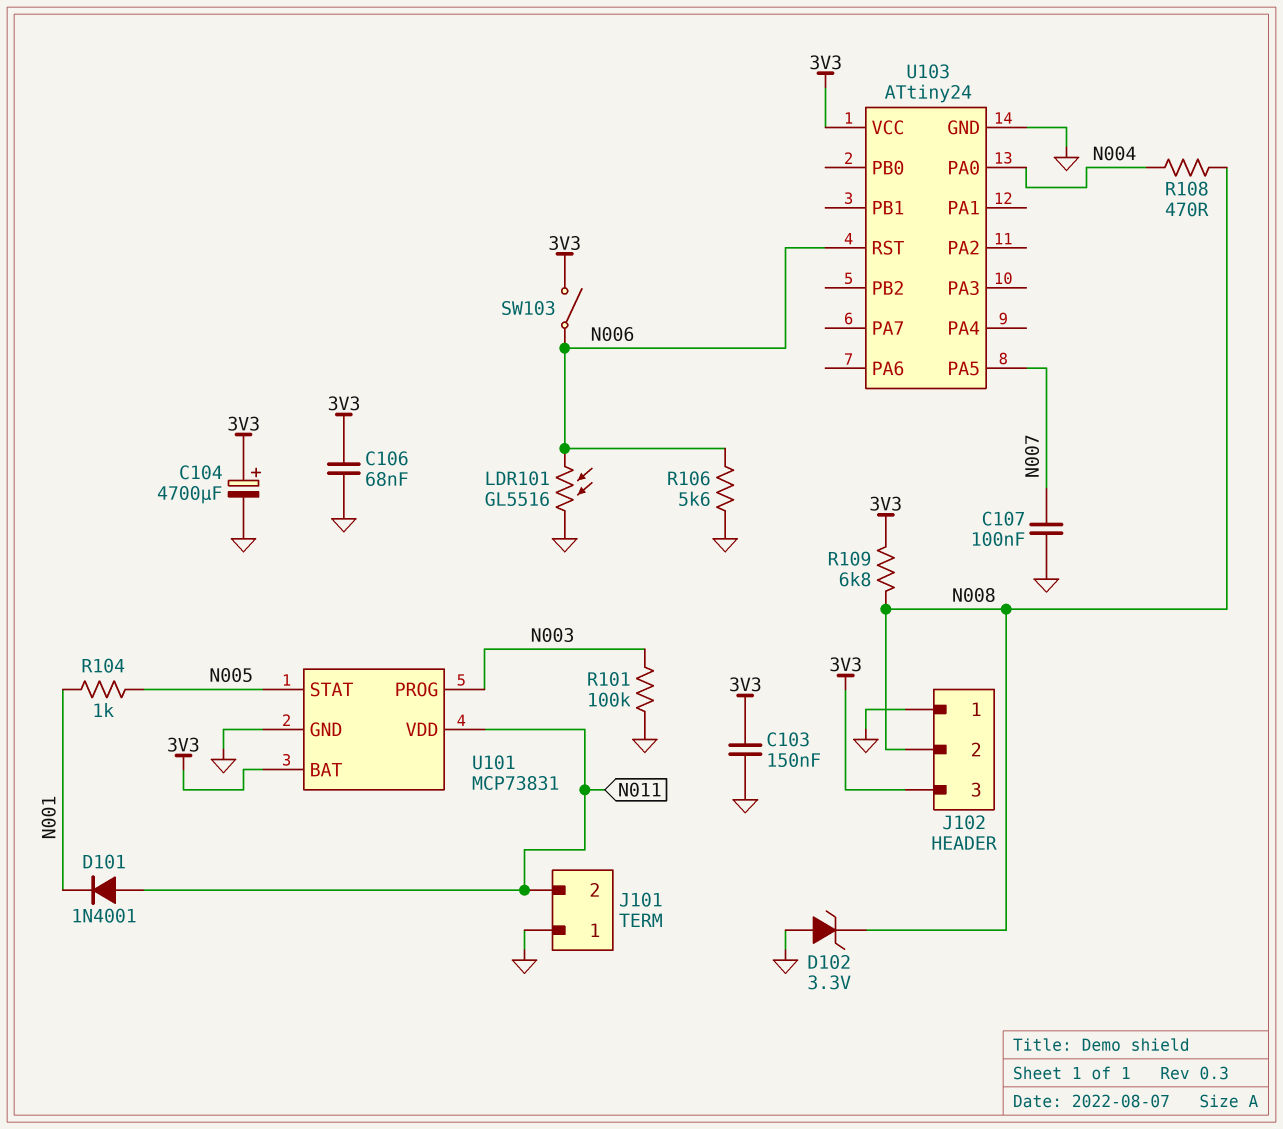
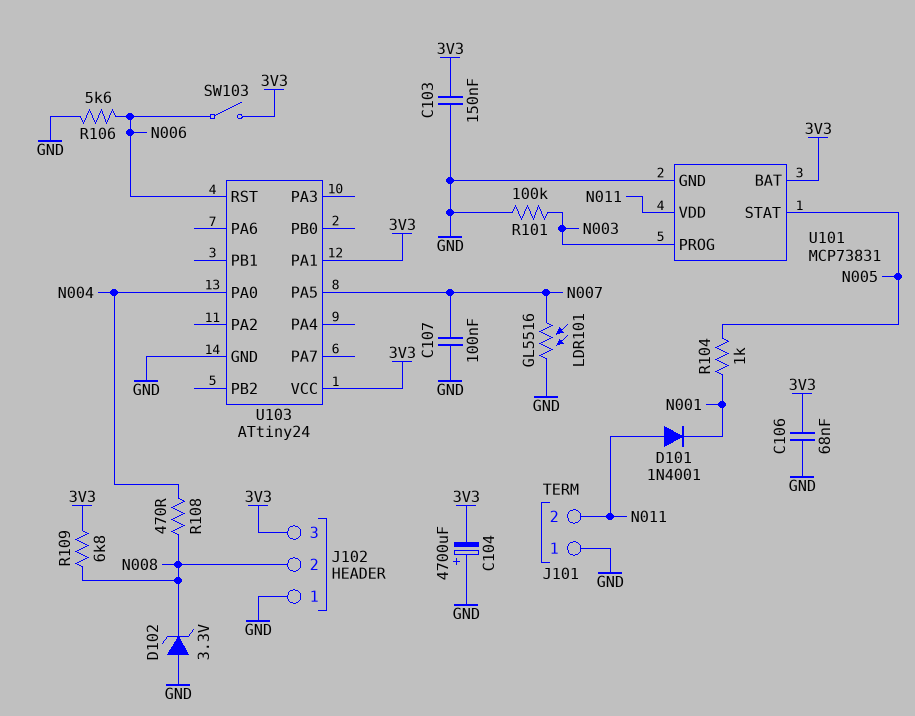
C104: 4700uF (plus 3V3, minus GND) -> 4700uF (plus GND, minus 3V3)
LDR101: GL5516 (GND, N006) -> GL5516 (GND, N007)
U103 pin PA1: none -> 3V3

